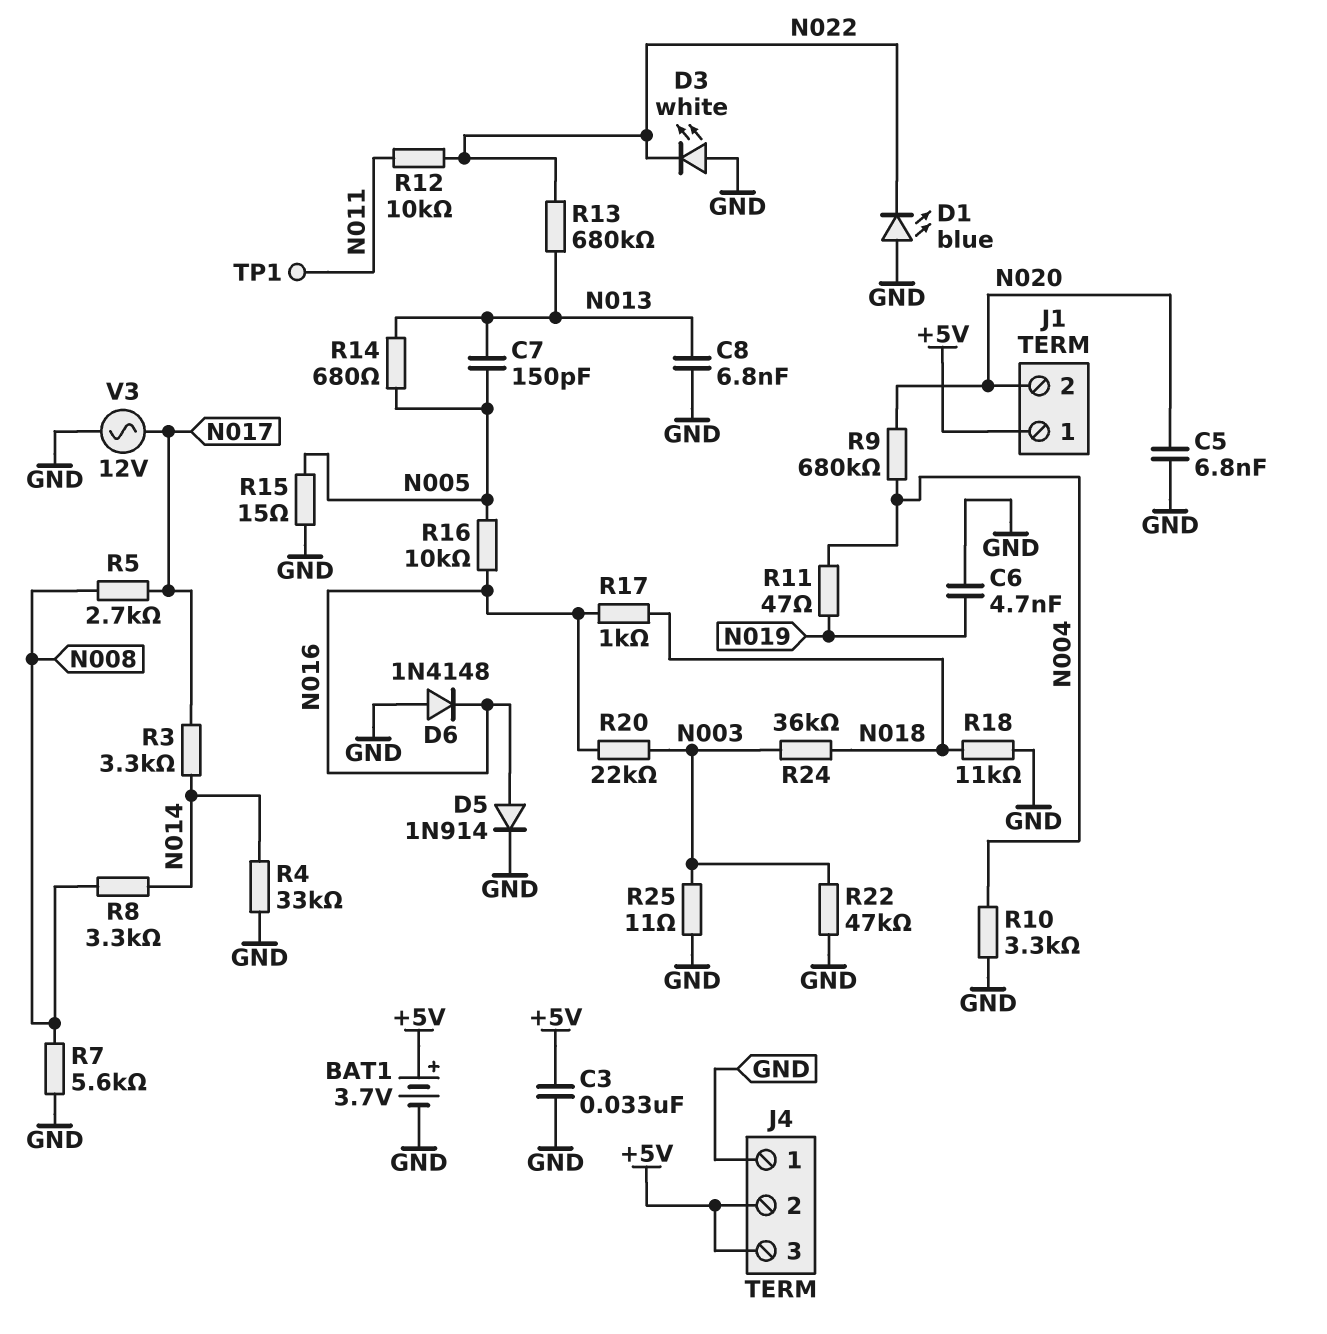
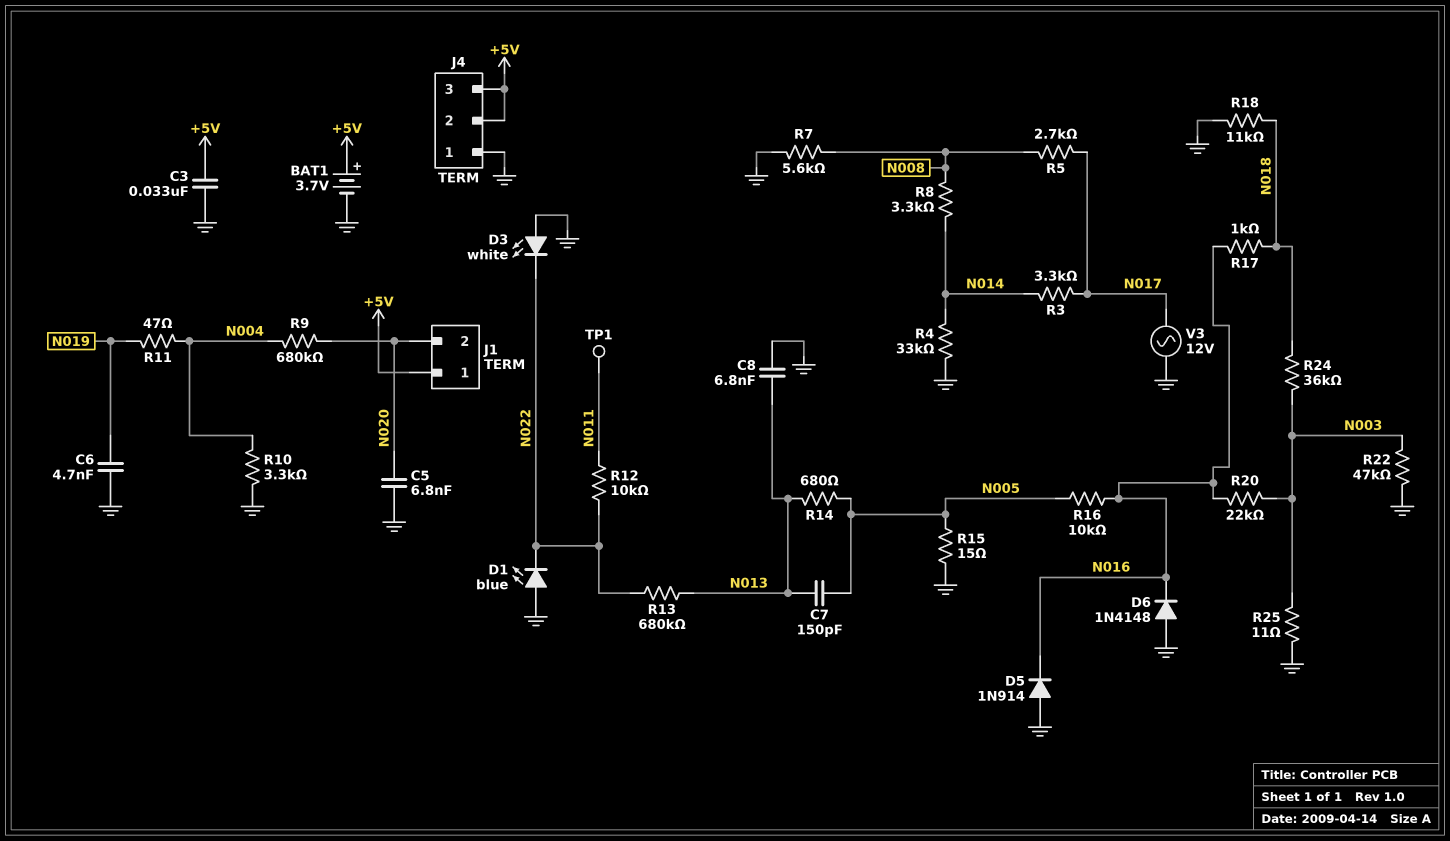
D5: diode 1N914 (A N016, K GND) -> diode 1N914 (A GND, K N016)

